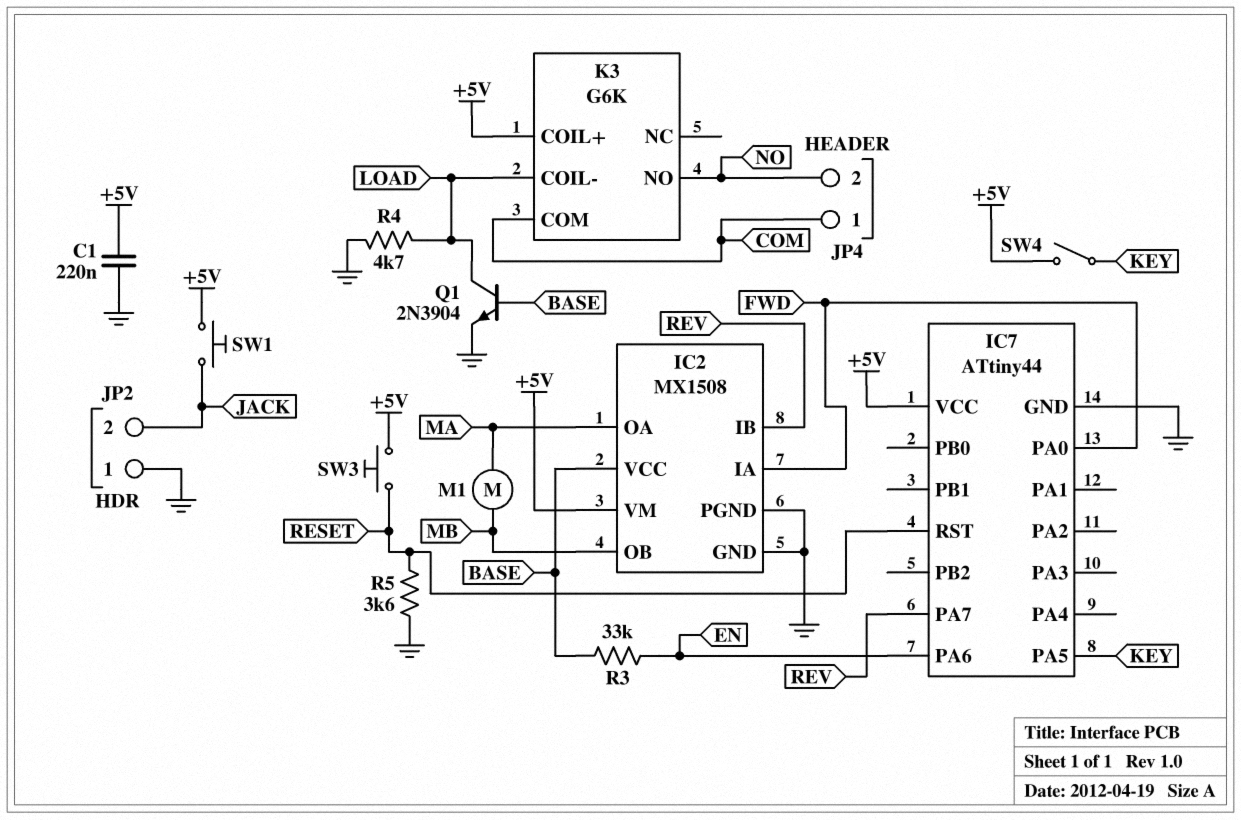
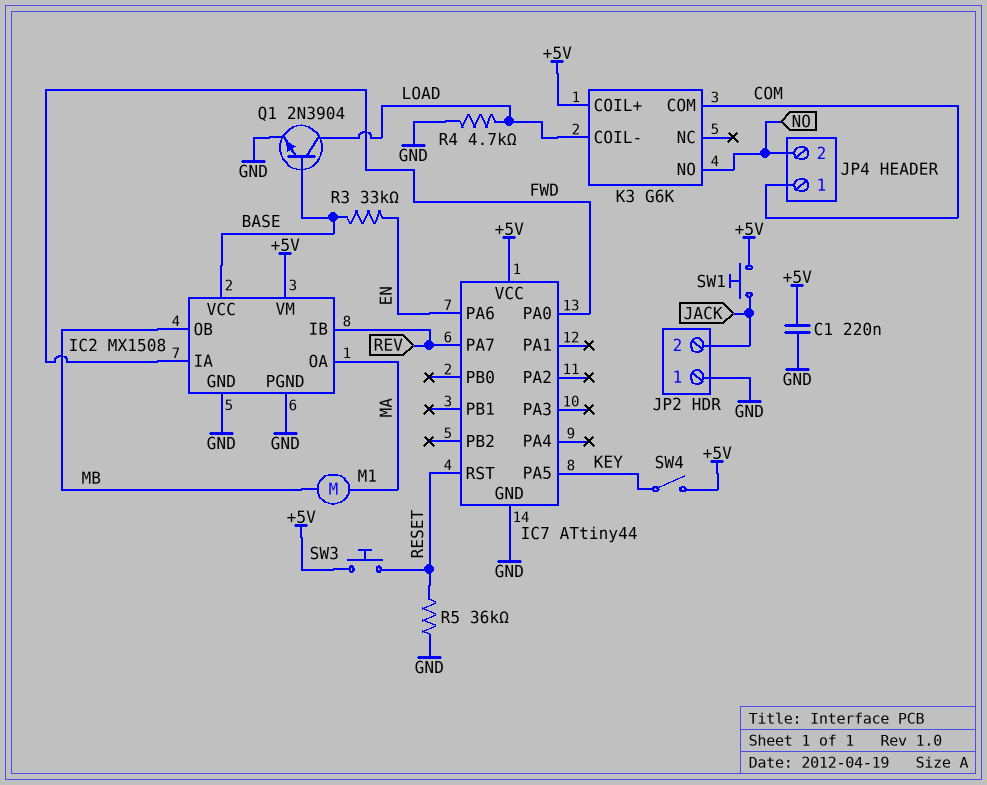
R5: 3.6k (GND, RESET) -> 36k (GND, RESET)

